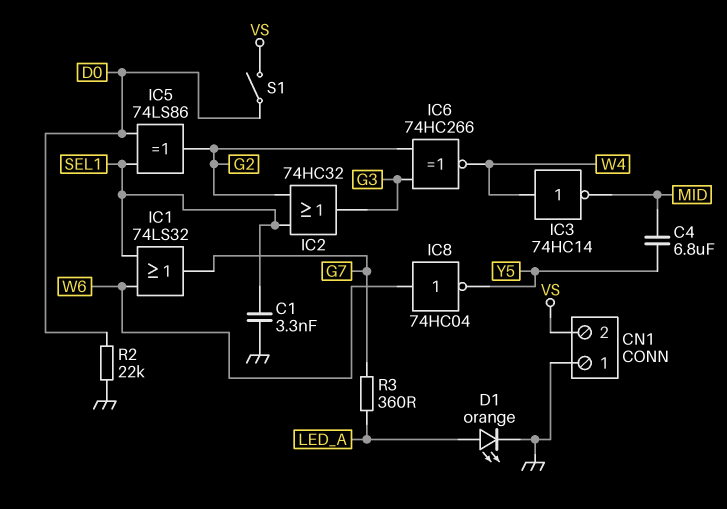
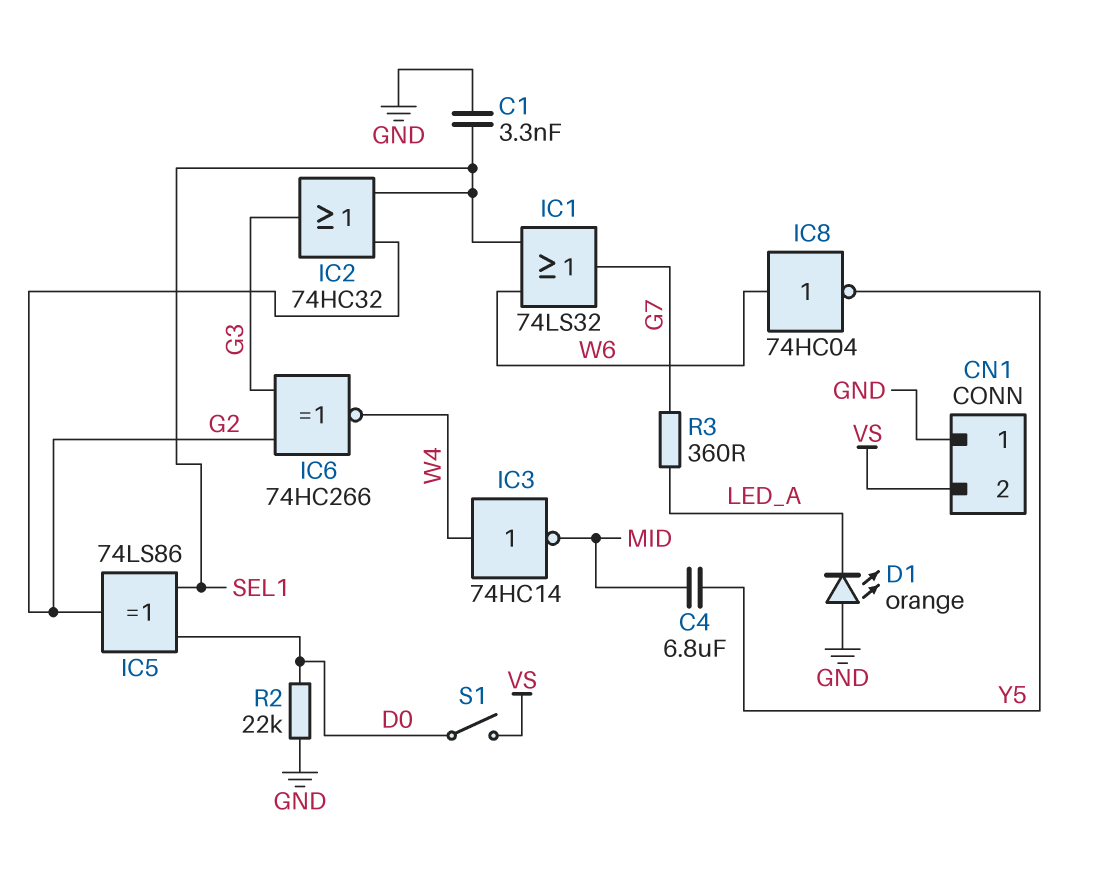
D1: LED orange (A LED_A, K GND) -> LED orange (A GND, K LED_A)

